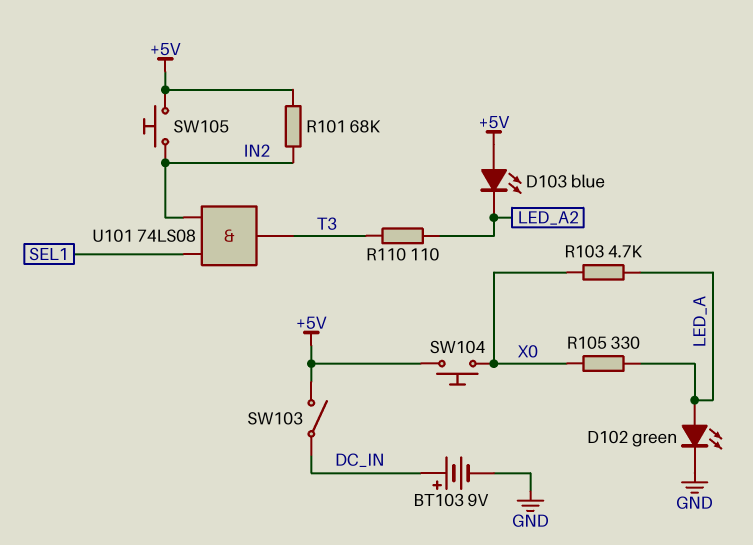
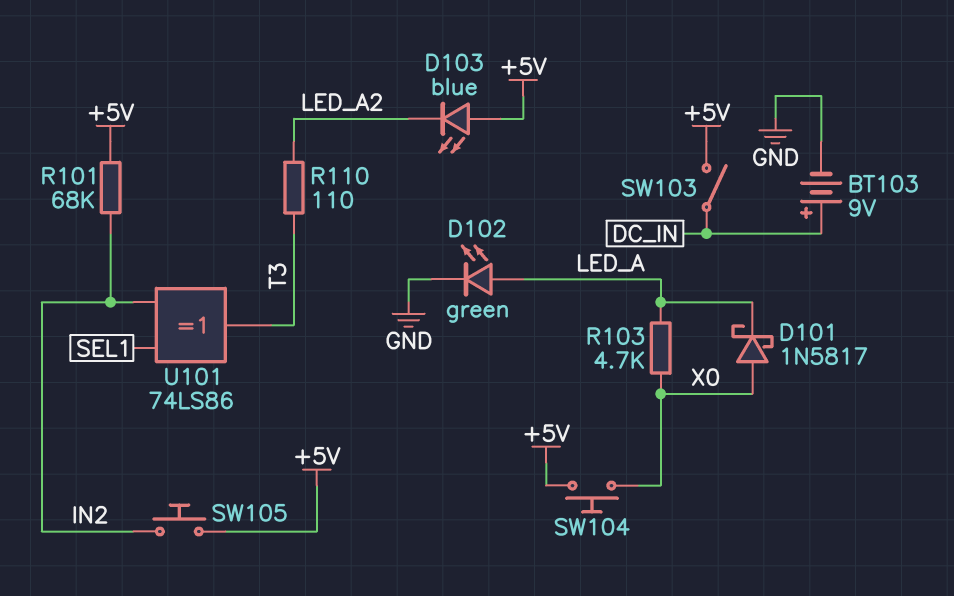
D101: none -> schottky 1N5817 (A X0, K LED_A)
R105: 330 (LED_A, X0) -> none
U101: AND 74LS08 (in IN2, in SEL1, out T3) -> XOR 74LS86 (in IN2, in SEL1, out T3)

